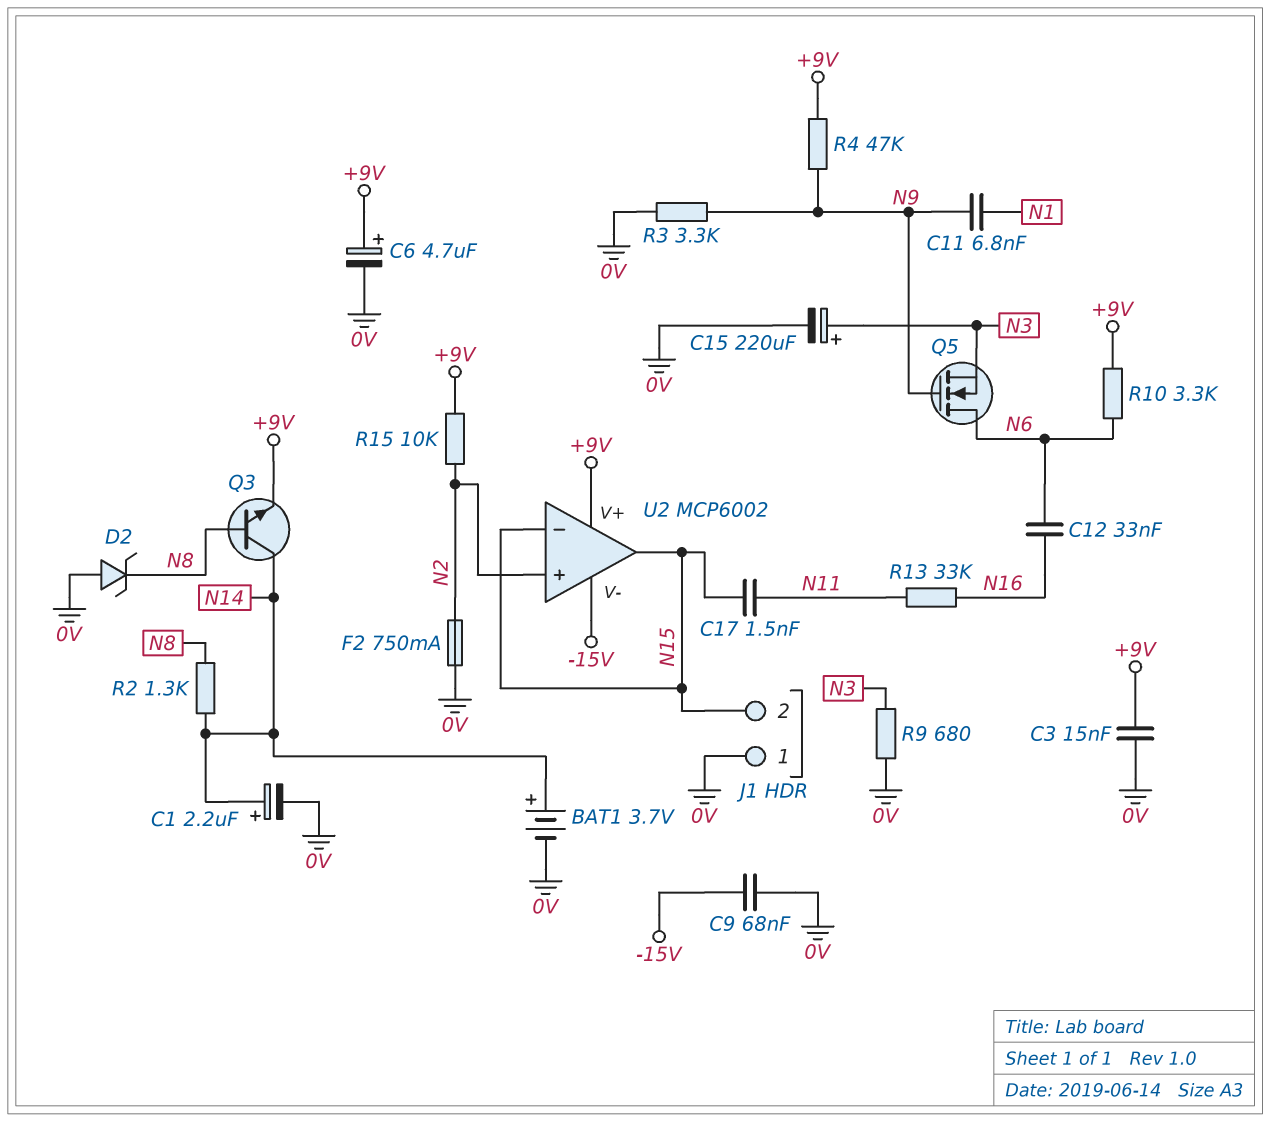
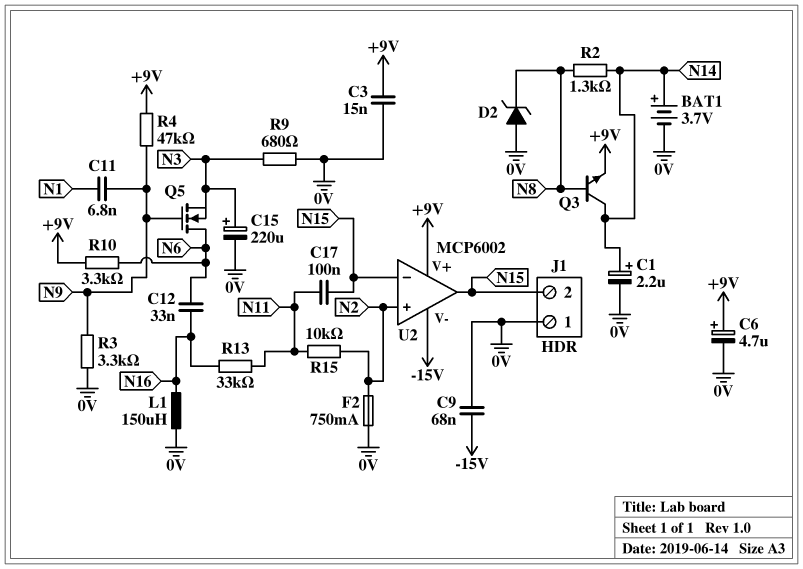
C17: 1.5nF (N11, N15) -> 100nF (N11, N15)
L1: none -> 150uH (0V, N16)
R15: 10k (+9V, N2) -> 10k (N2, N11)

